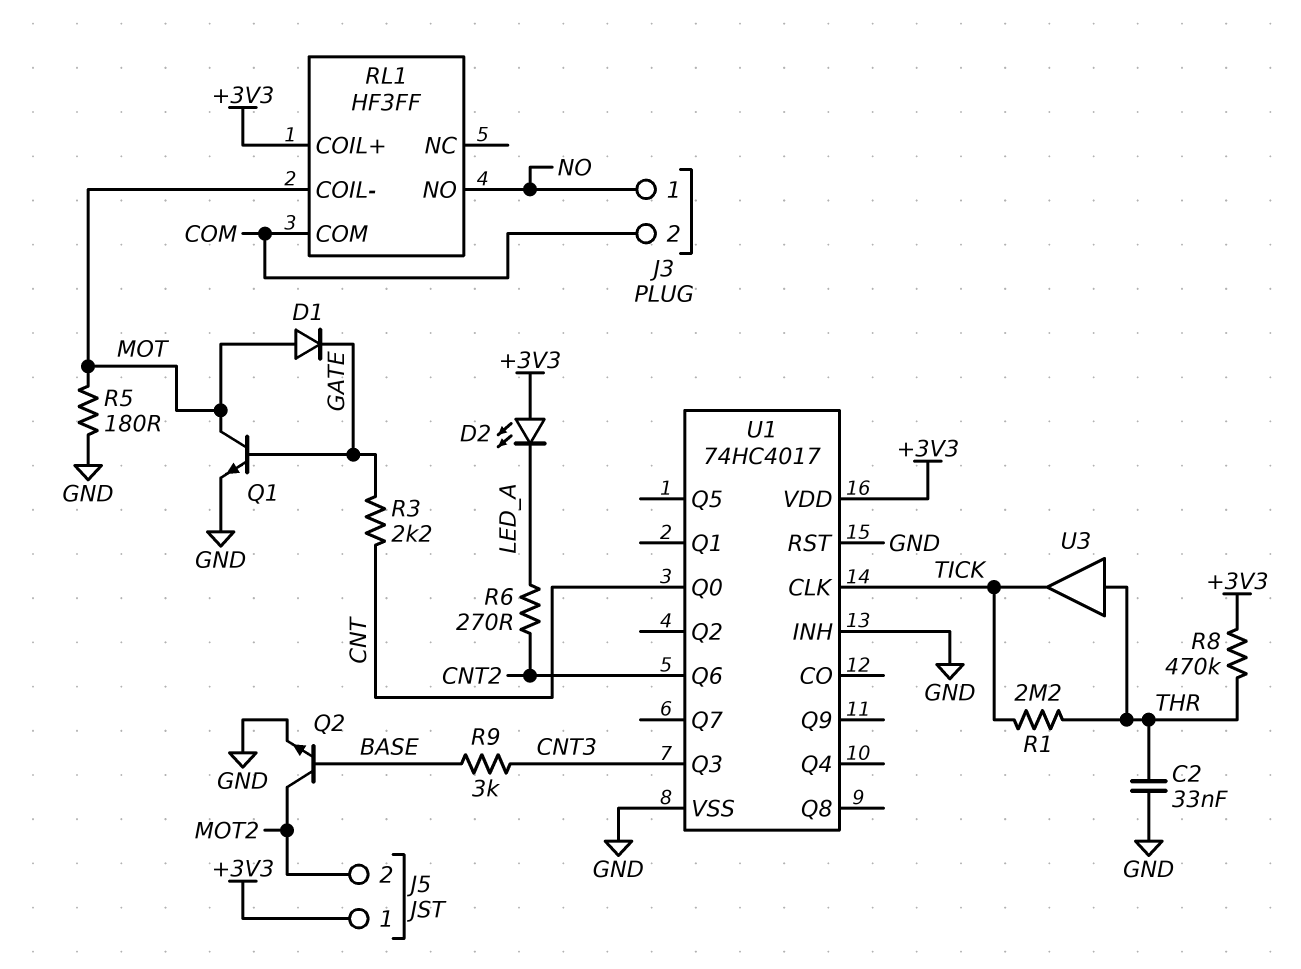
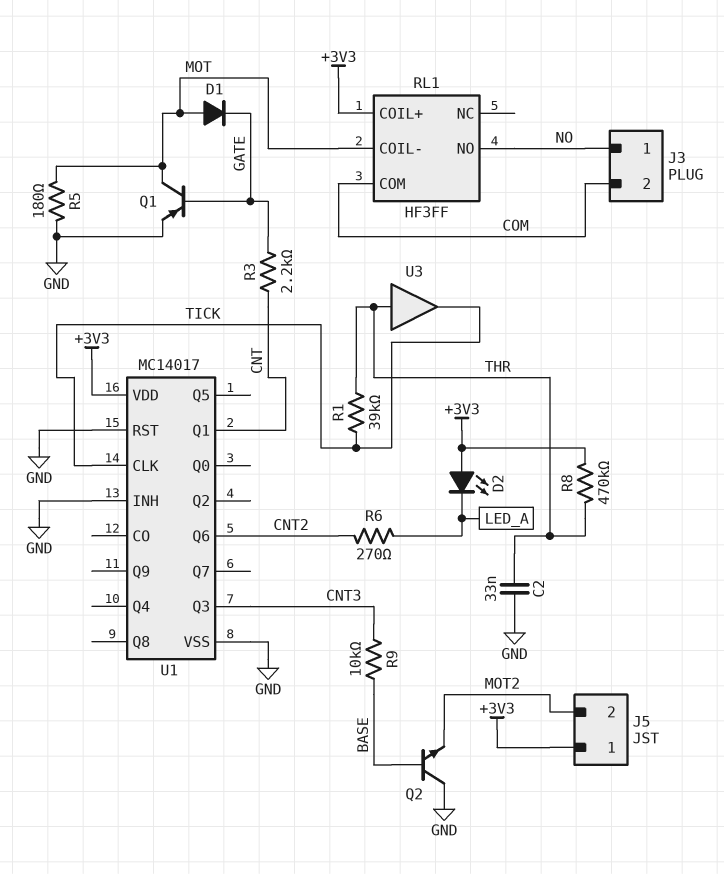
Q1: NPN (B GATE, C MOT, E GND) -> PNP (B GATE, C MOT, E GND)
Q2: NPN (B BASE, C MOT2, E GND) -> NPN (B BASE, C GND, E MOT2)
R1: 2.2M (THR, TICK) -> 39k (THR, TICK)
R9: 3k (BASE, CNT3) -> 10k (BASE, CNT3)
U1: 74HC4017 -> MC14017
U1 pin Q0: CNT -> none
U1 pin Q1: none -> CNT

